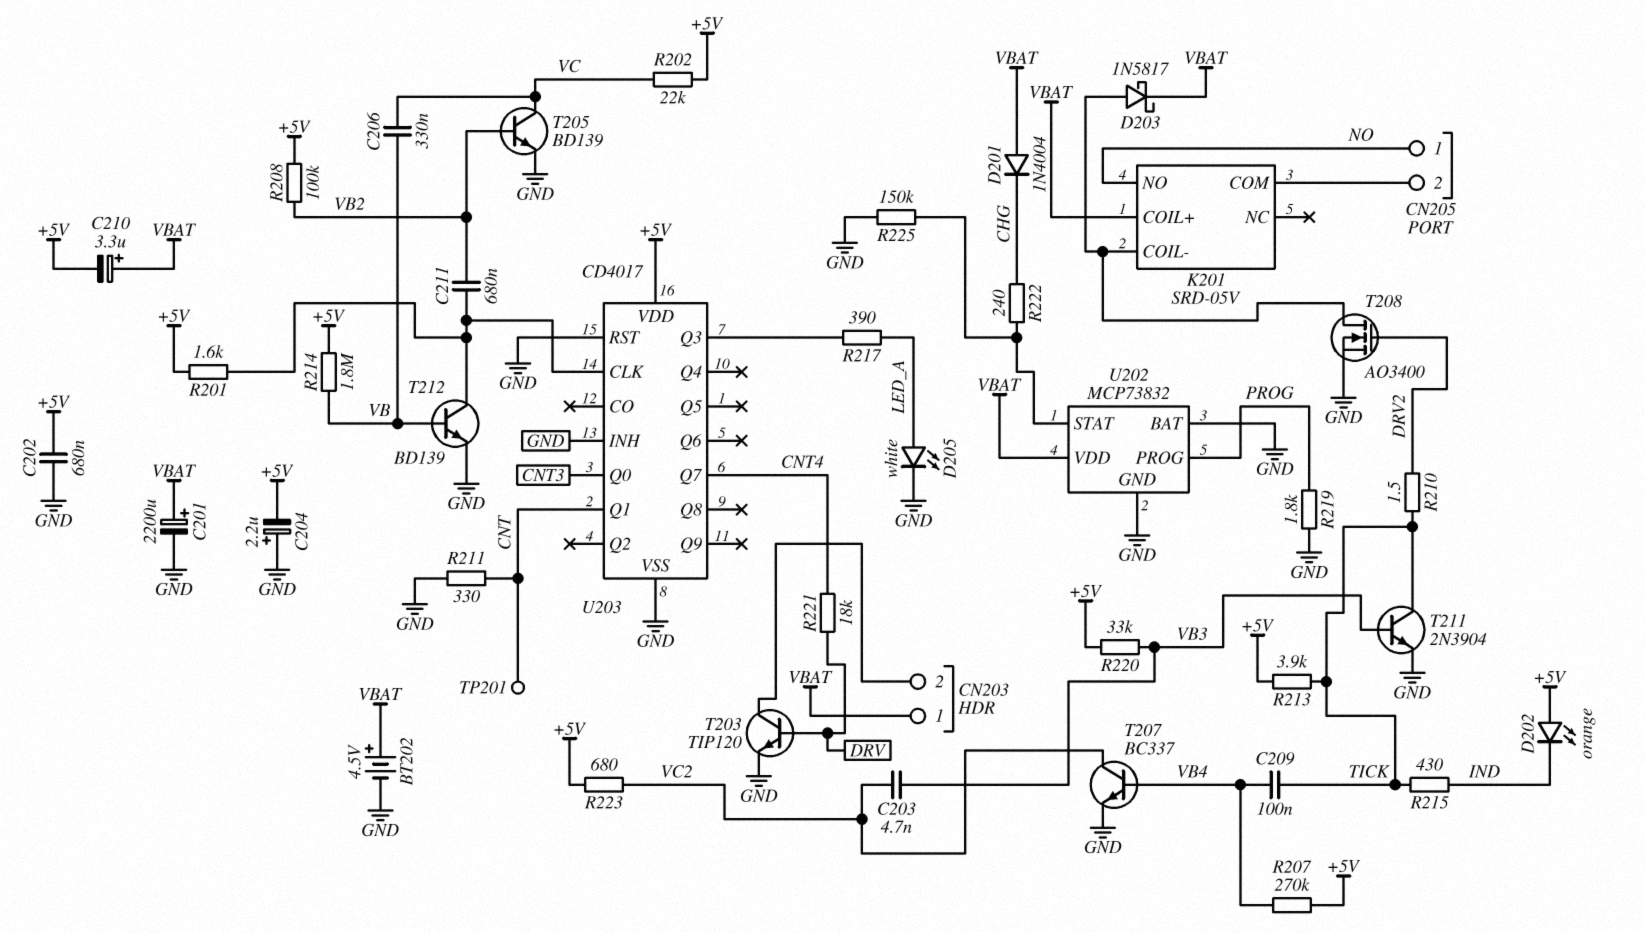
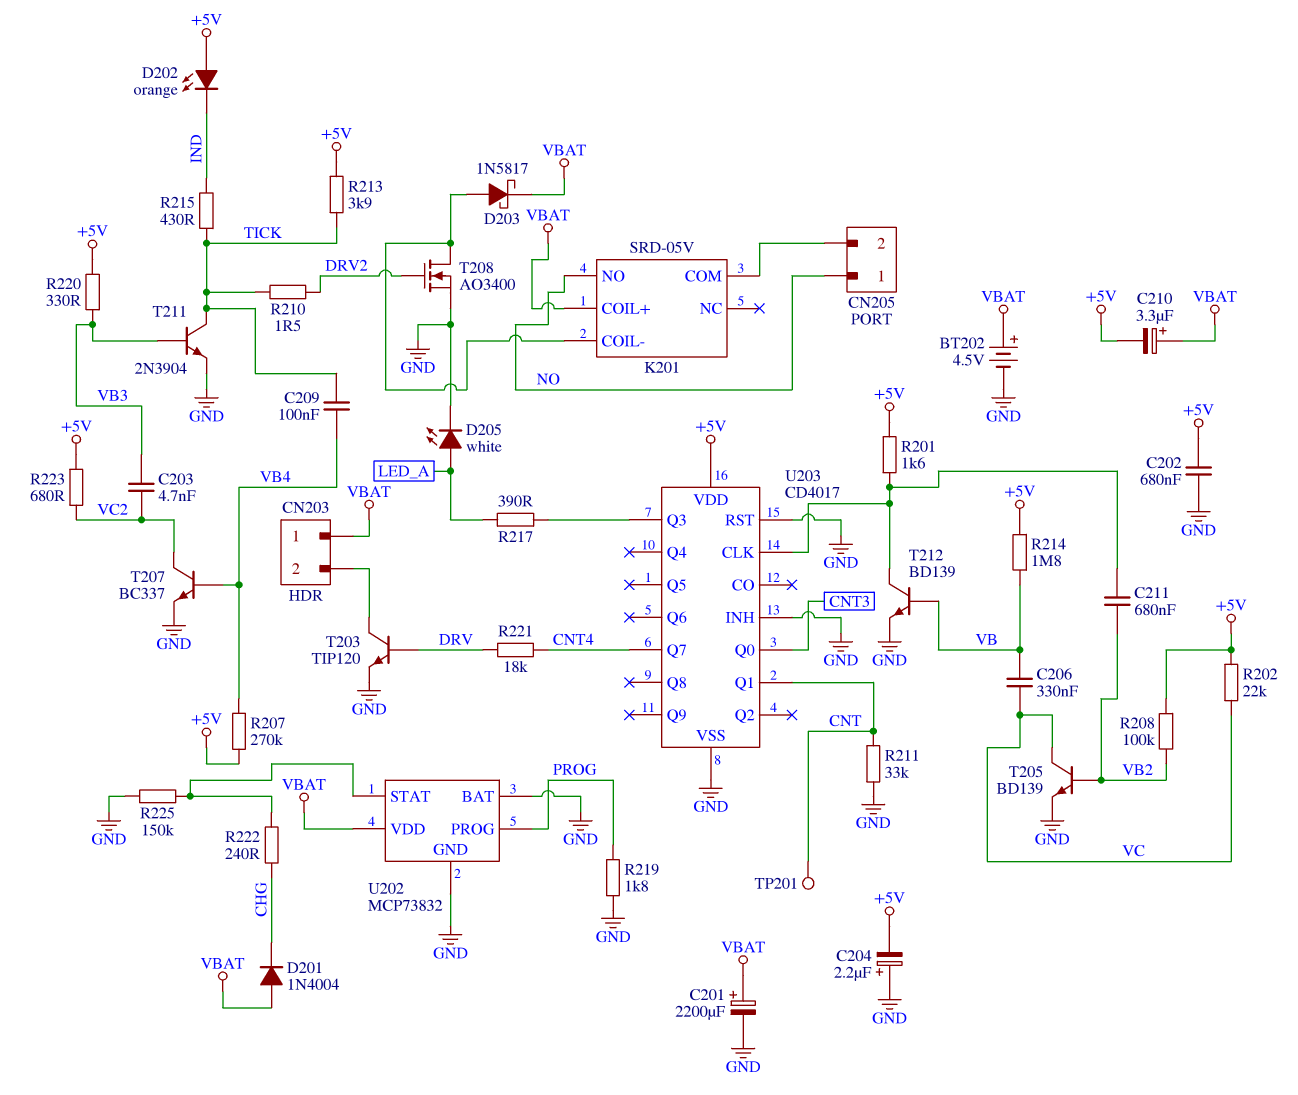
R211: 330 (CNT, GND) -> 33k (CNT, GND)
R220: 33k (+5V, VB3) -> 330 (+5V, VB3)

